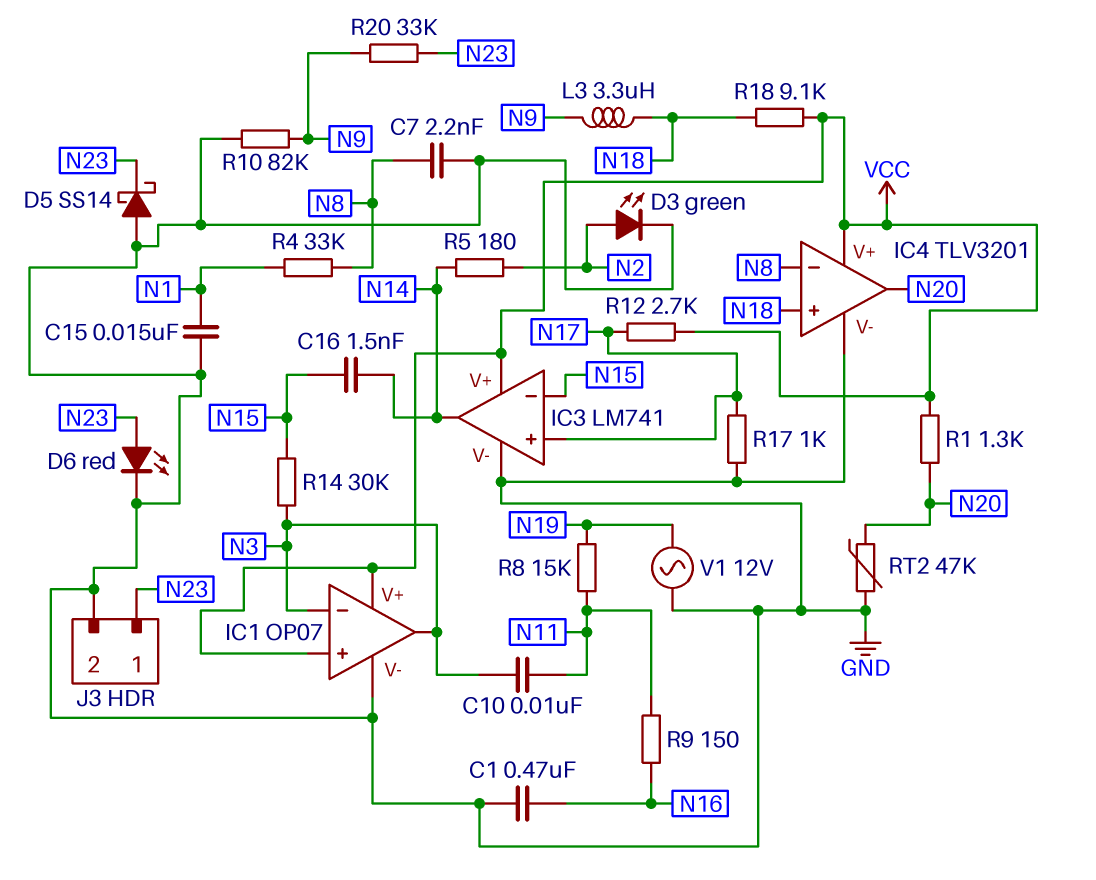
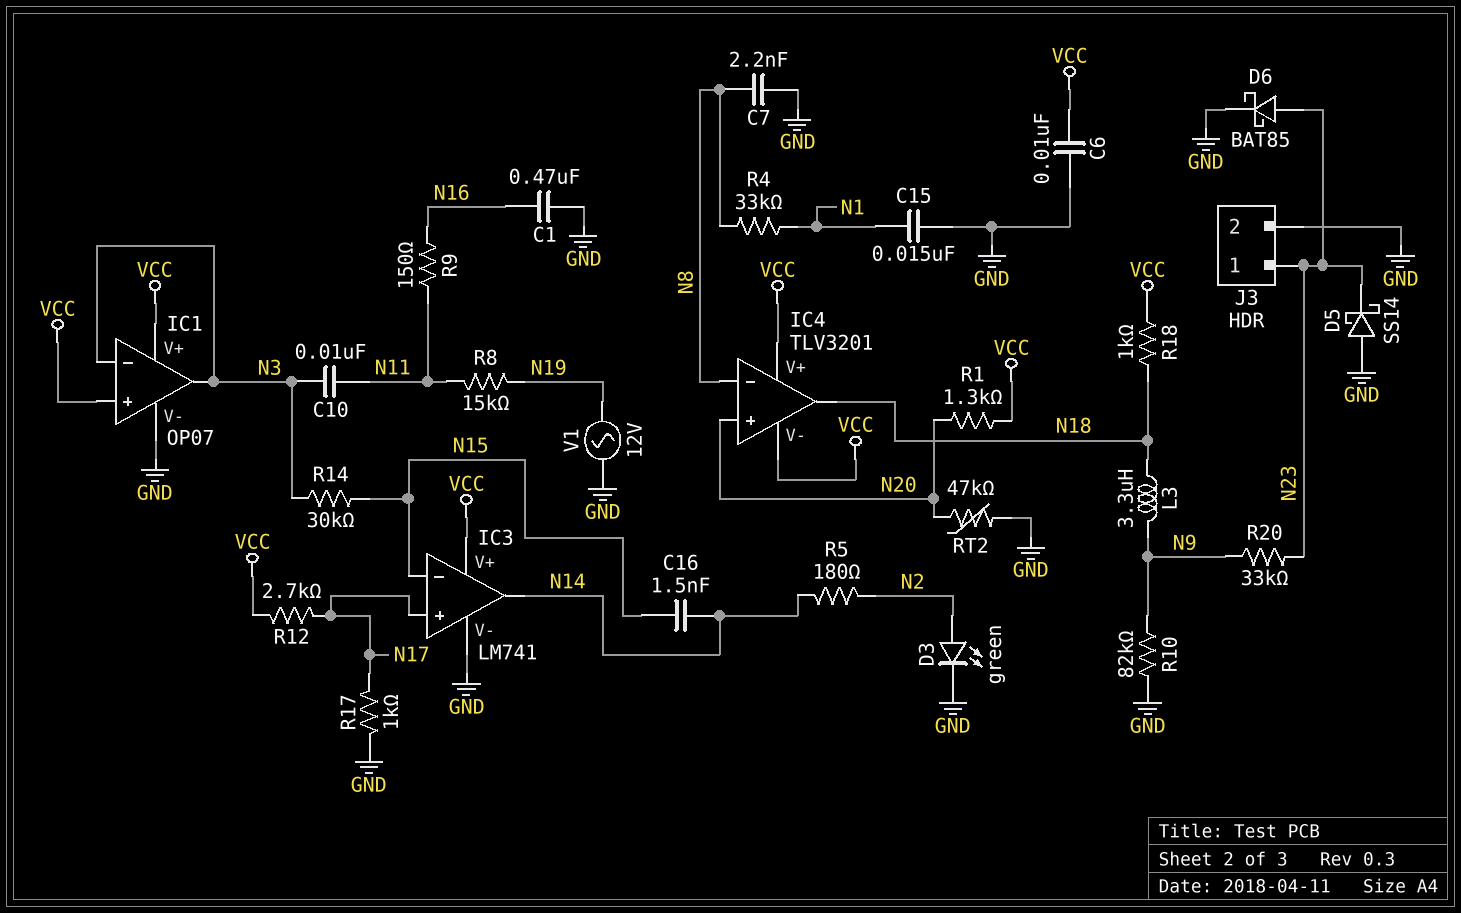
C6: none -> 10nF (GND, VCC)
D6: LED red (A N23, K GND) -> schottky BAT85 (A N23, K GND)
IC4 pin V-: GND -> VCC
IC4 pin in+: N18 -> N20
IC4 pin out: N20 -> N18
R18: 9.1k (N18, VCC) -> 1k (N18, VCC)

